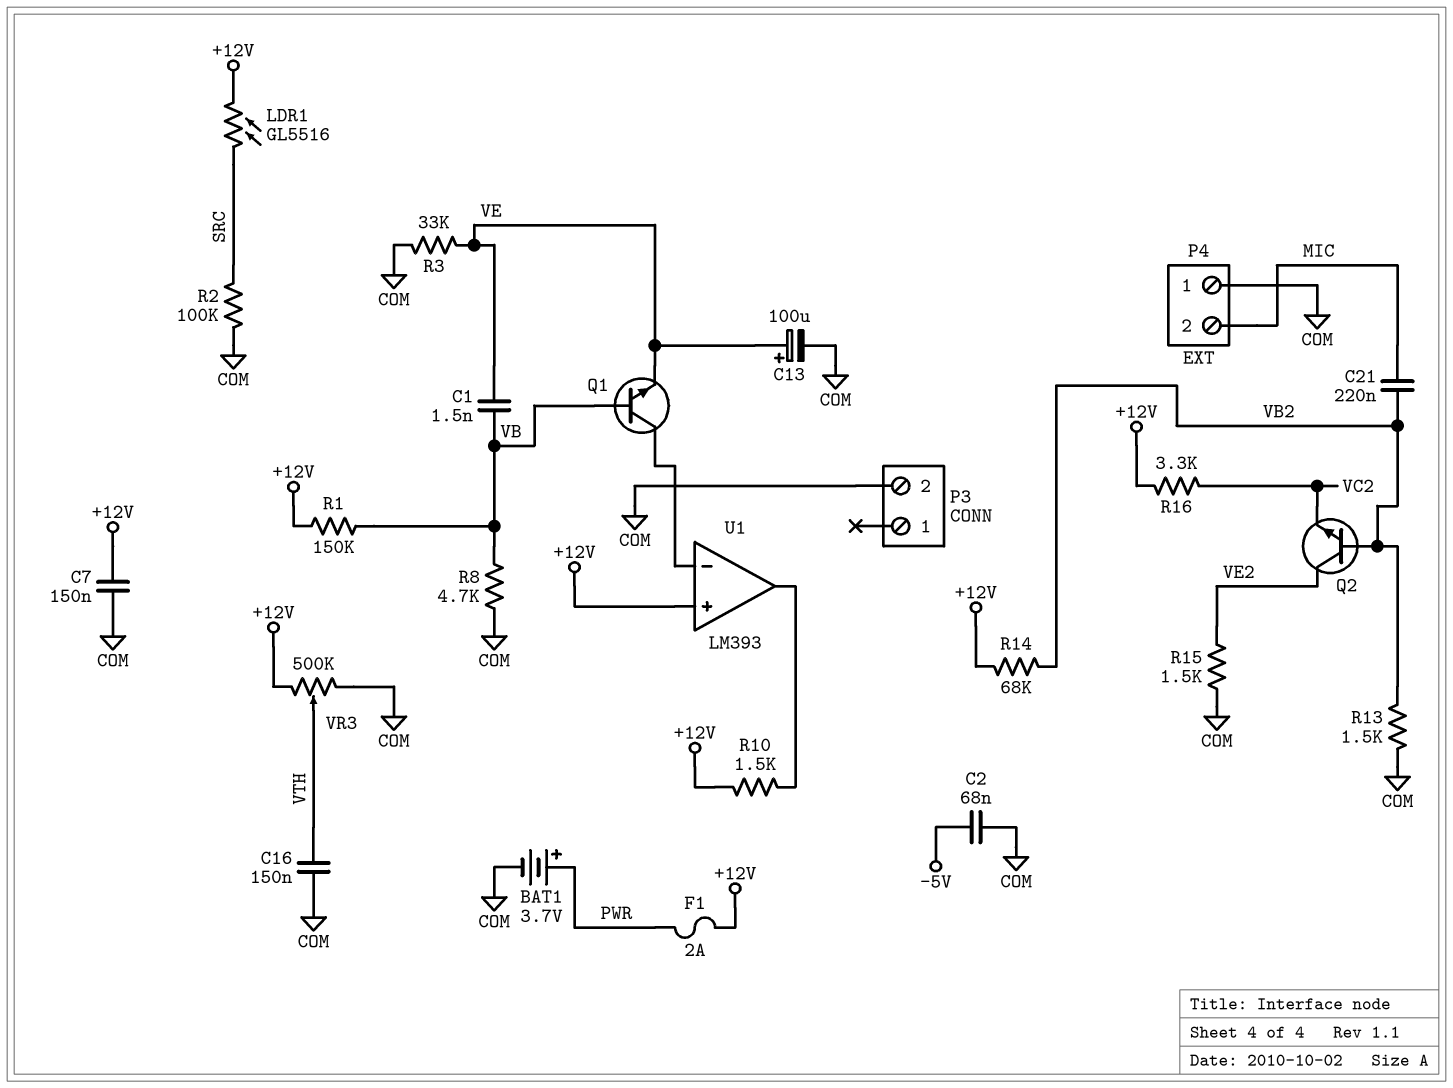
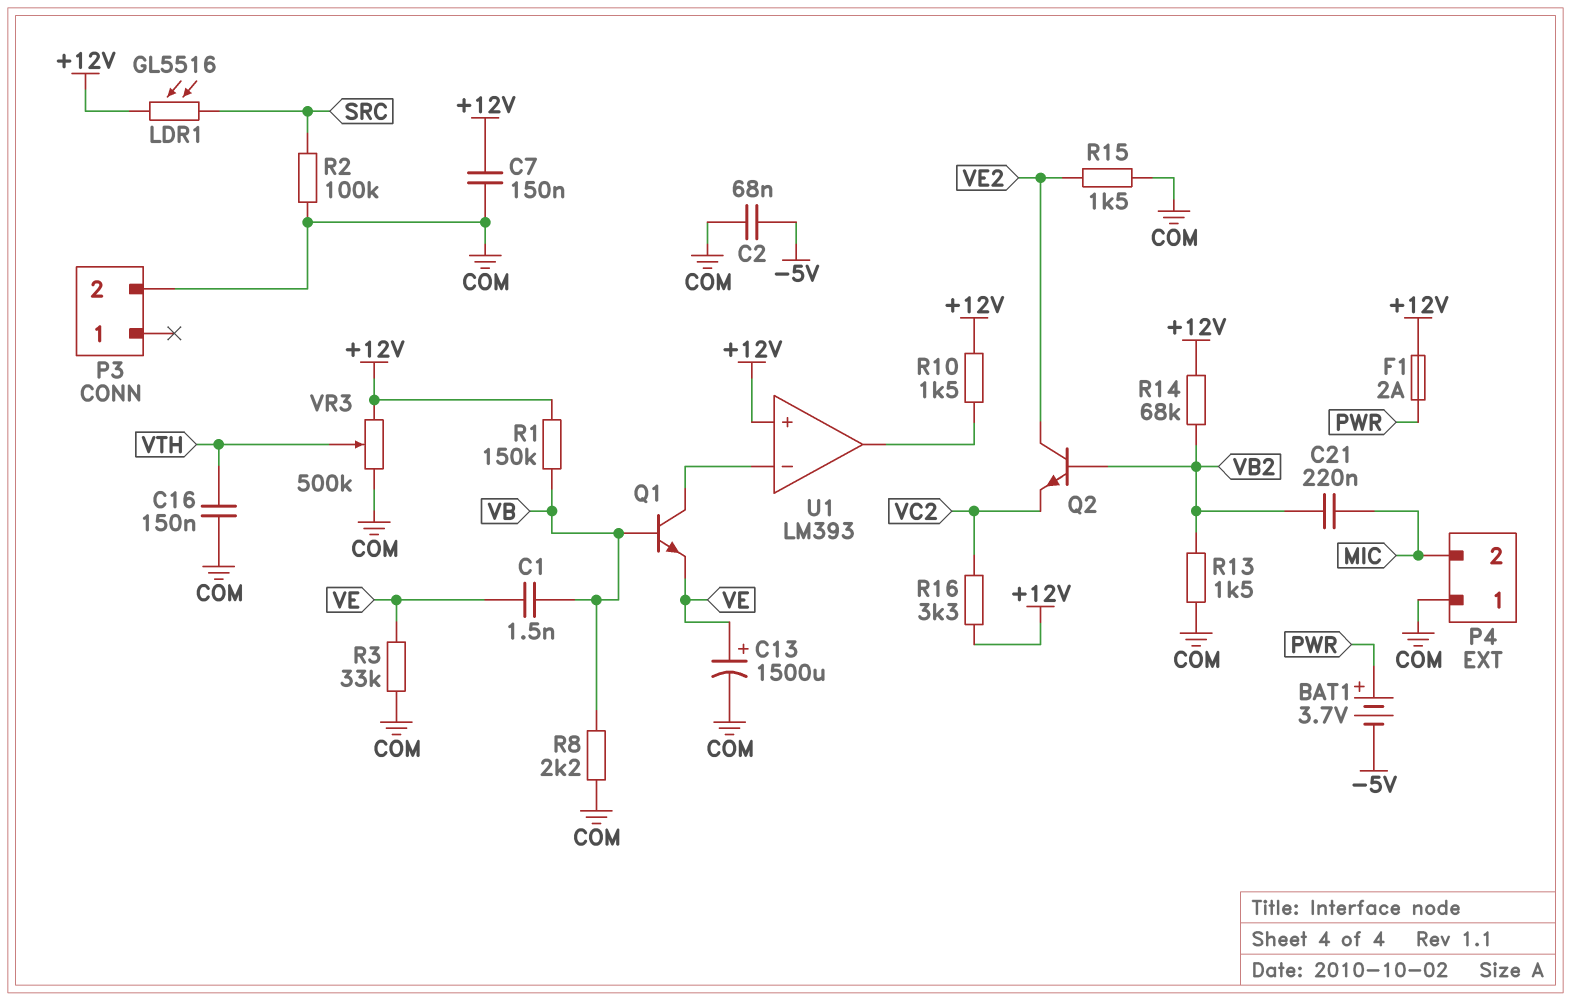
BAT1: 3.7V (plus PWR, minus COM) -> 3.7V (plus PWR, minus -5V)
C13: 100uF (plus VE, minus COM) -> 1500uF (plus VE, minus COM)
R8: 4.7k (COM, VB) -> 2.2k (COM, VB)

